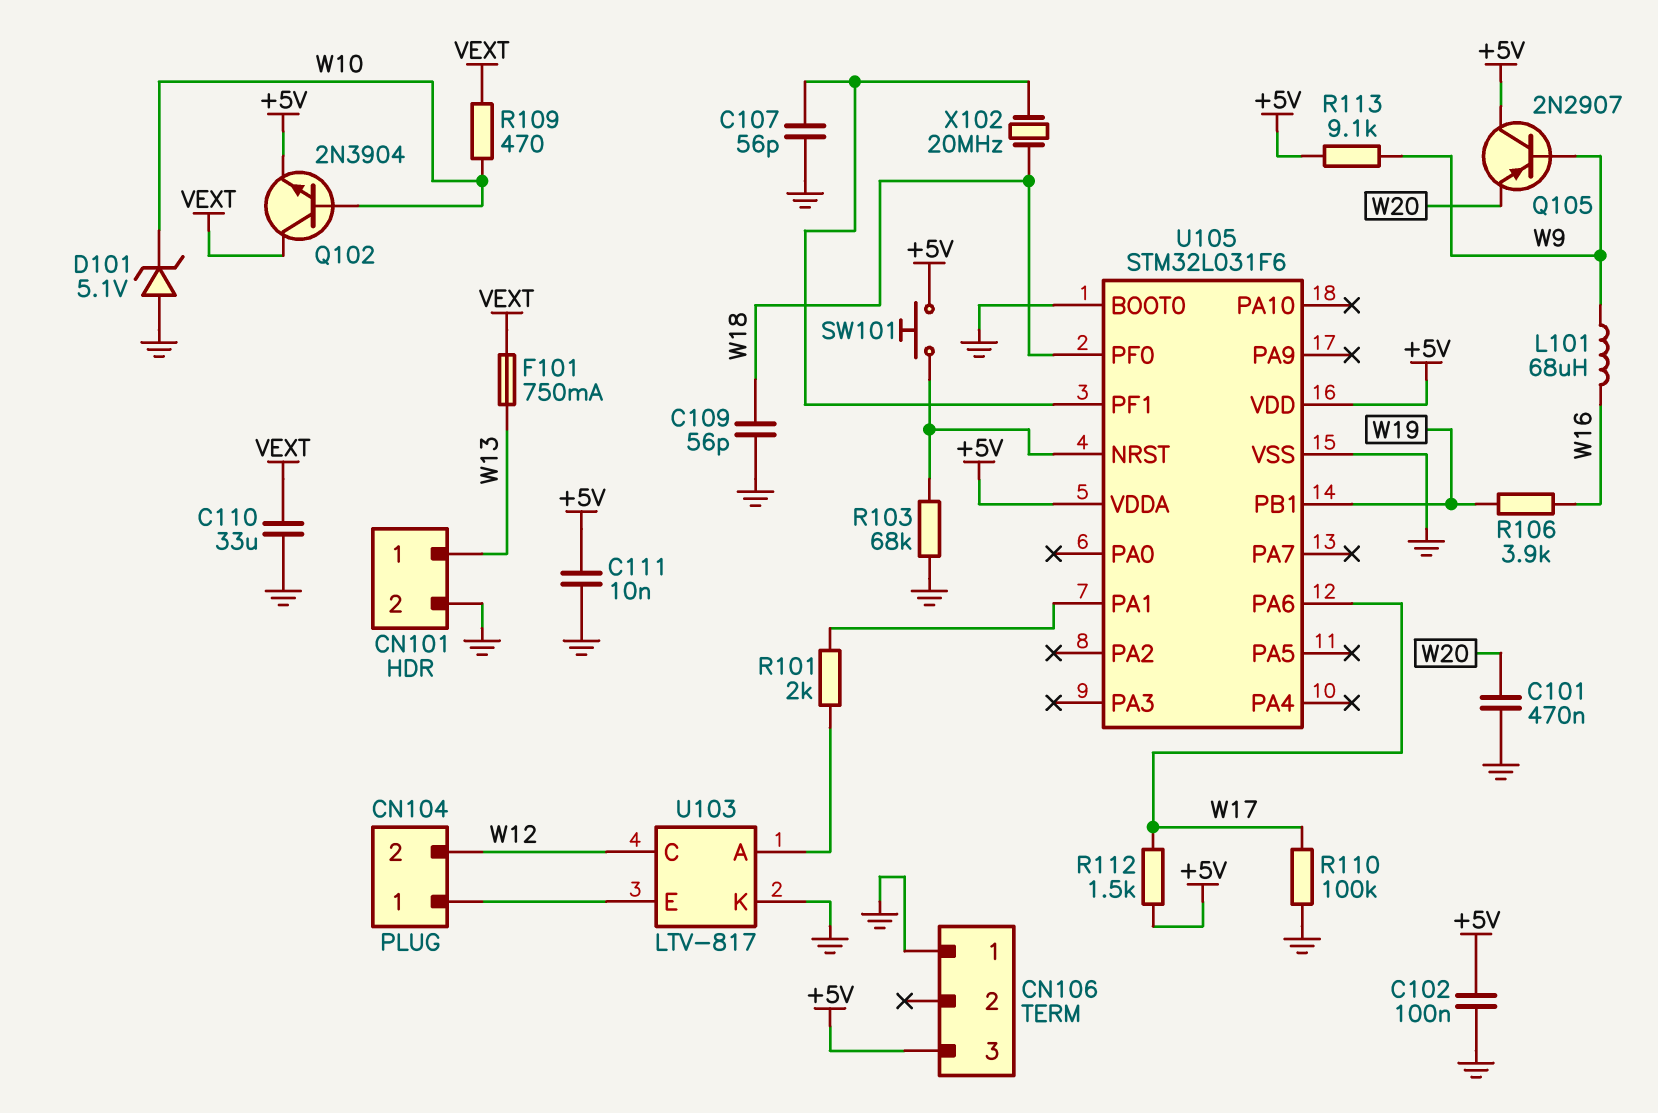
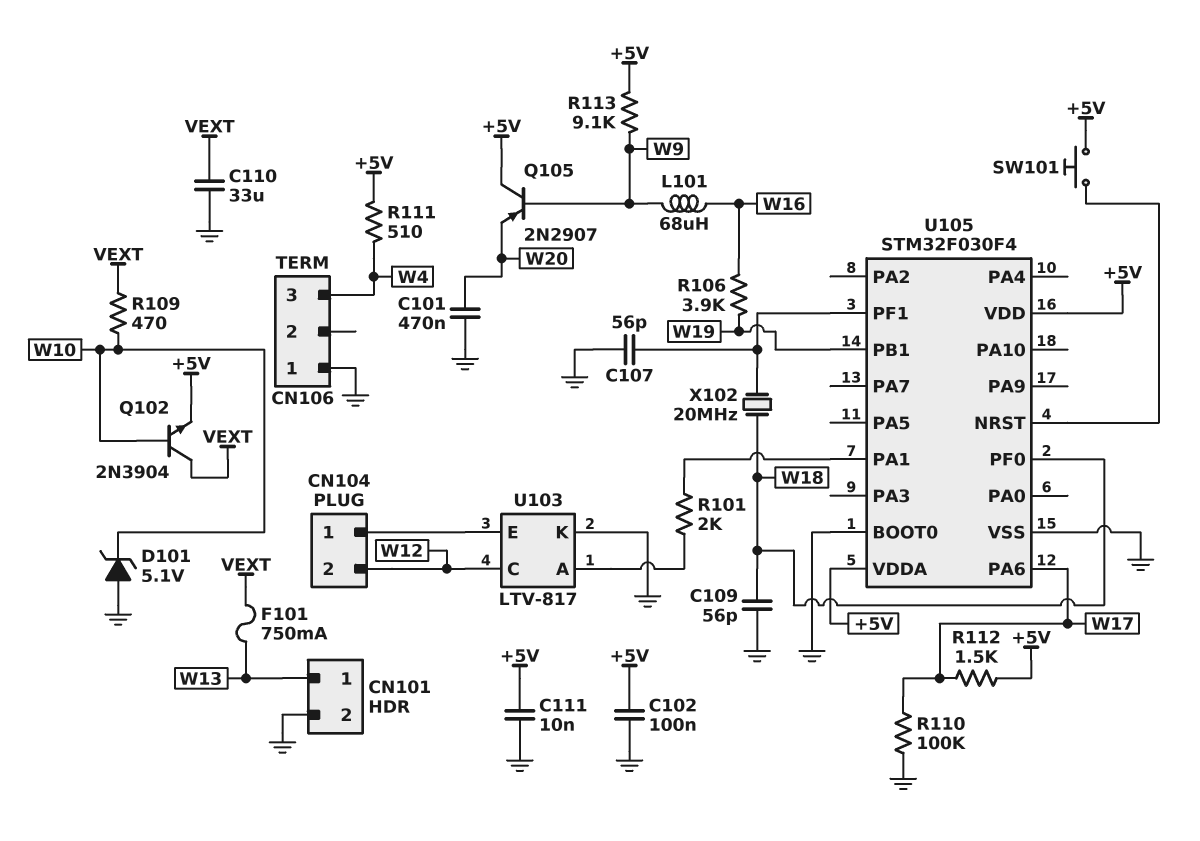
CN106 pin 3: +5V -> W4
R103: 68k (GND, U105/NRST) -> none
R111: none -> 510 (+5V, W4)
U105: STM32L031F6 -> STM32F030F4

